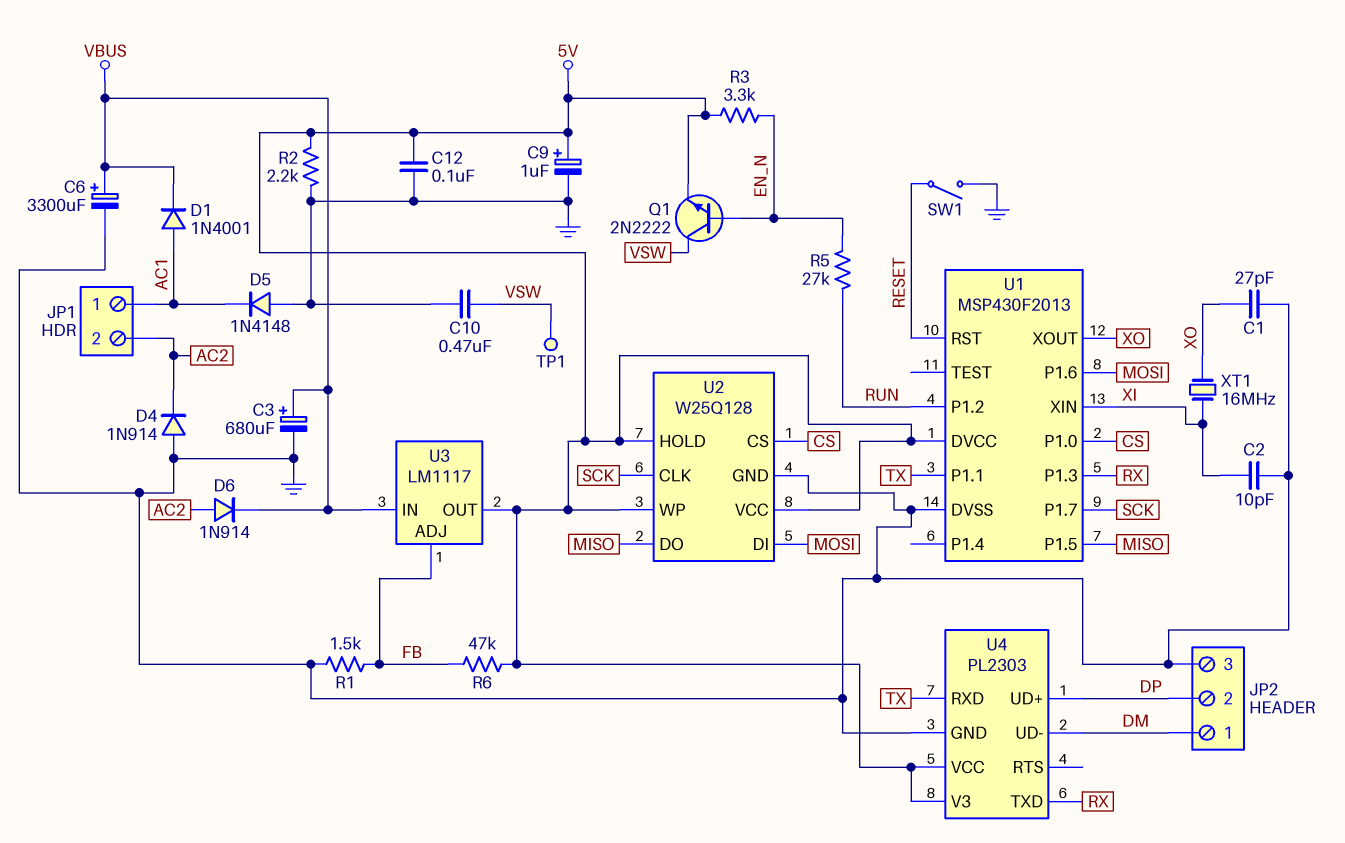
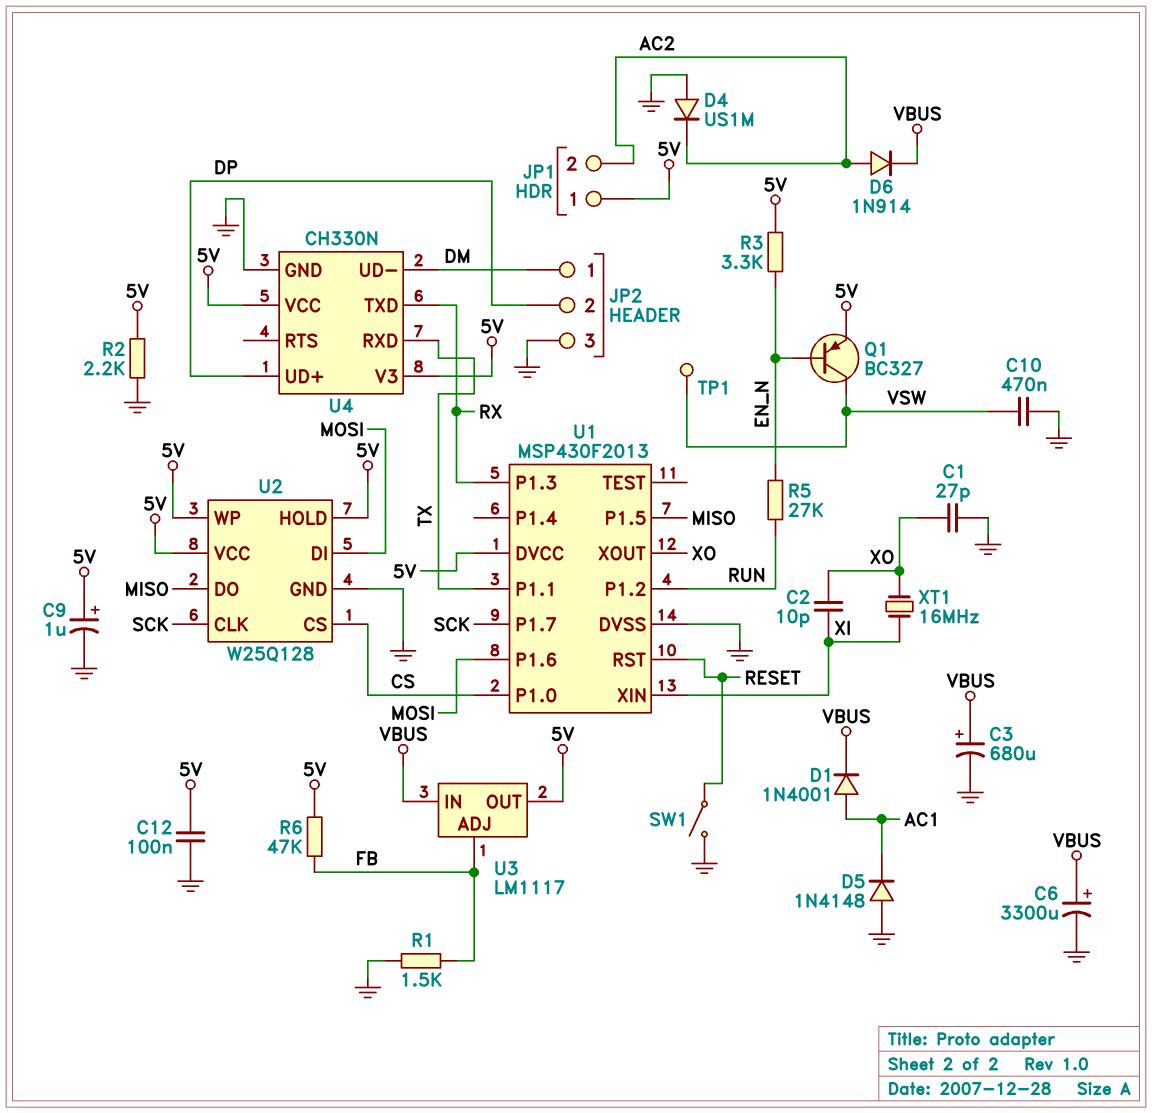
C2: 10pF (GND, XI) -> 10pF (XI, XO)
D4: diode 1N914 (A GND, K AC2) -> diode US1M (A GND, K AC2)
JP1 pin 1: AC1 -> 5V
Q1: NPN 2N2222 (B EN_N, C VSW, E 5V) -> PNP BC327 (B EN_N, C VSW, E 5V)
U4: PL2303 -> CH330N

